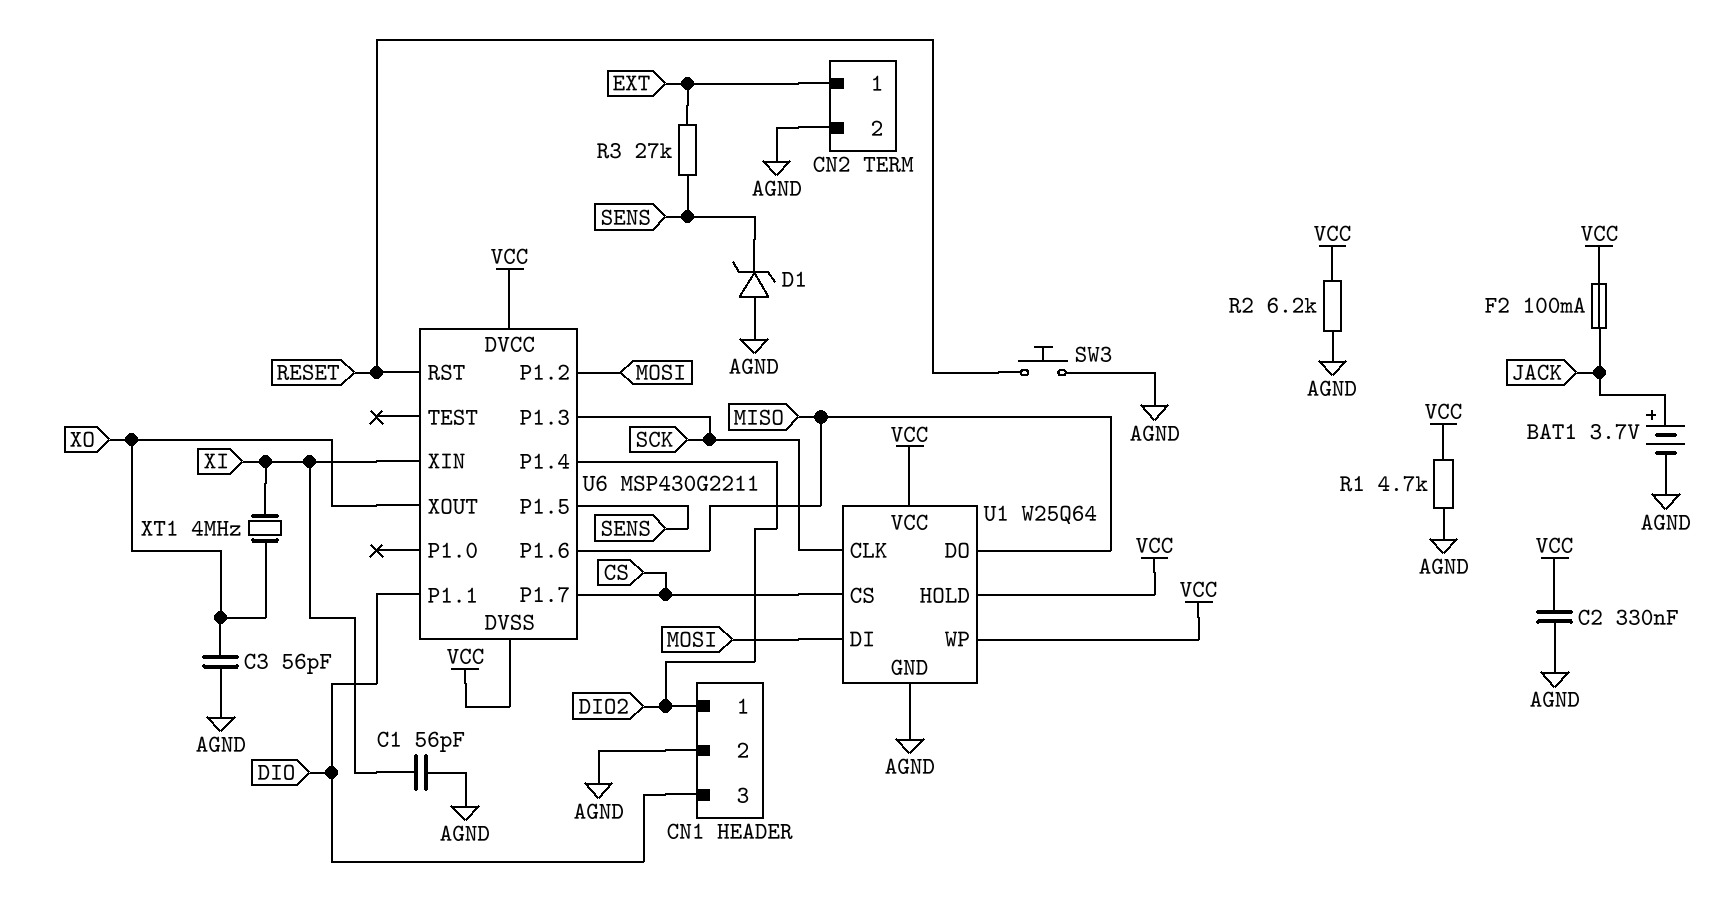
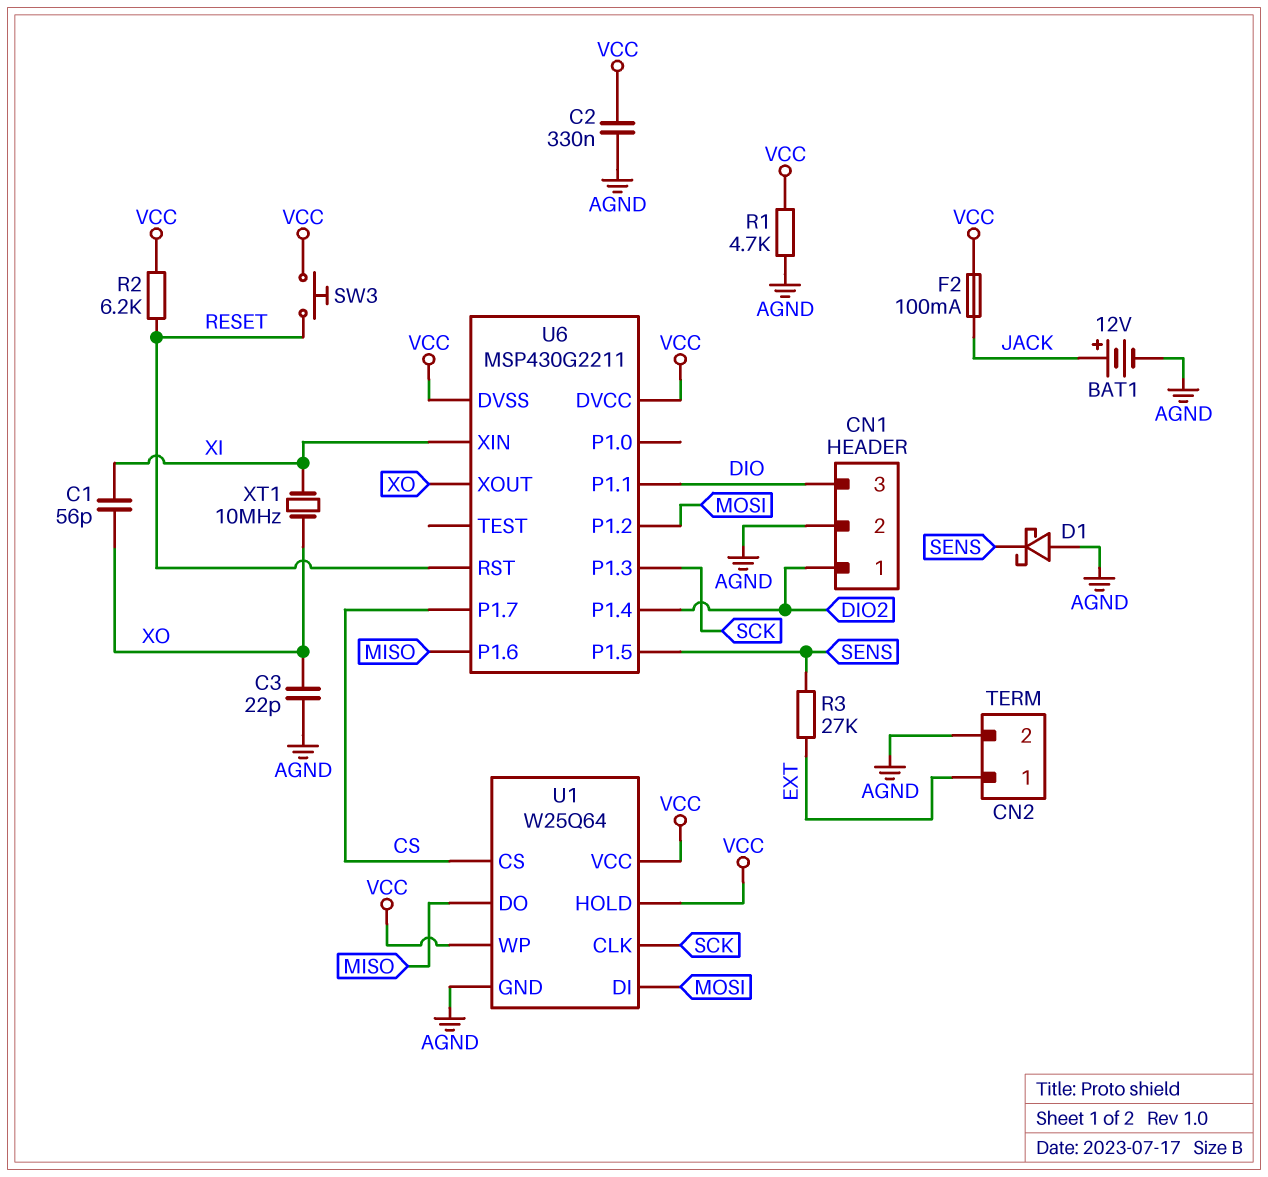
BAT1: 3.7V (plus JACK, minus AGND) -> 12V (plus JACK, minus AGND)
C1: 56pF (AGND, XI) -> 56pF (XI, XO)
C3: 56pF (AGND, XO) -> 22pF (AGND, XO)
D1: zener (A AGND, K SENS) -> schottky (A AGND, K SENS)
R2: 6.2k (AGND, VCC) -> 6.2k (RESET, VCC)
SW3: button (AGND, RESET) -> button (RESET, VCC)
XT1: 4MHz (XI, XO) -> 10MHz (XI, XO)

